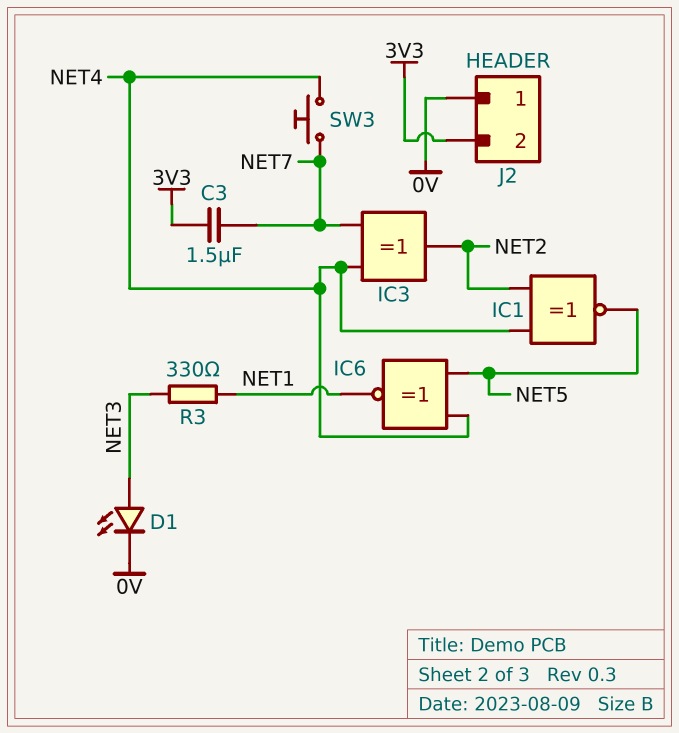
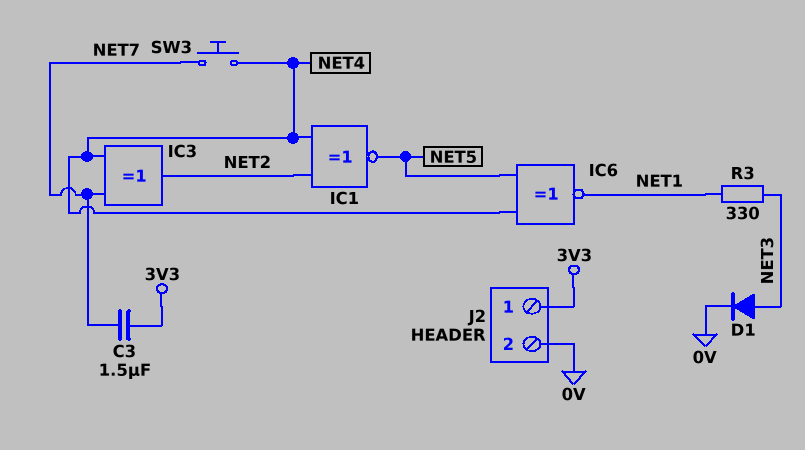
D1: LED (A NET3, K 0V) -> diode (A NET3, K 0V)
J2 pin 1: 0V -> 3V3
J2 pin 2: 3V3 -> 0V

